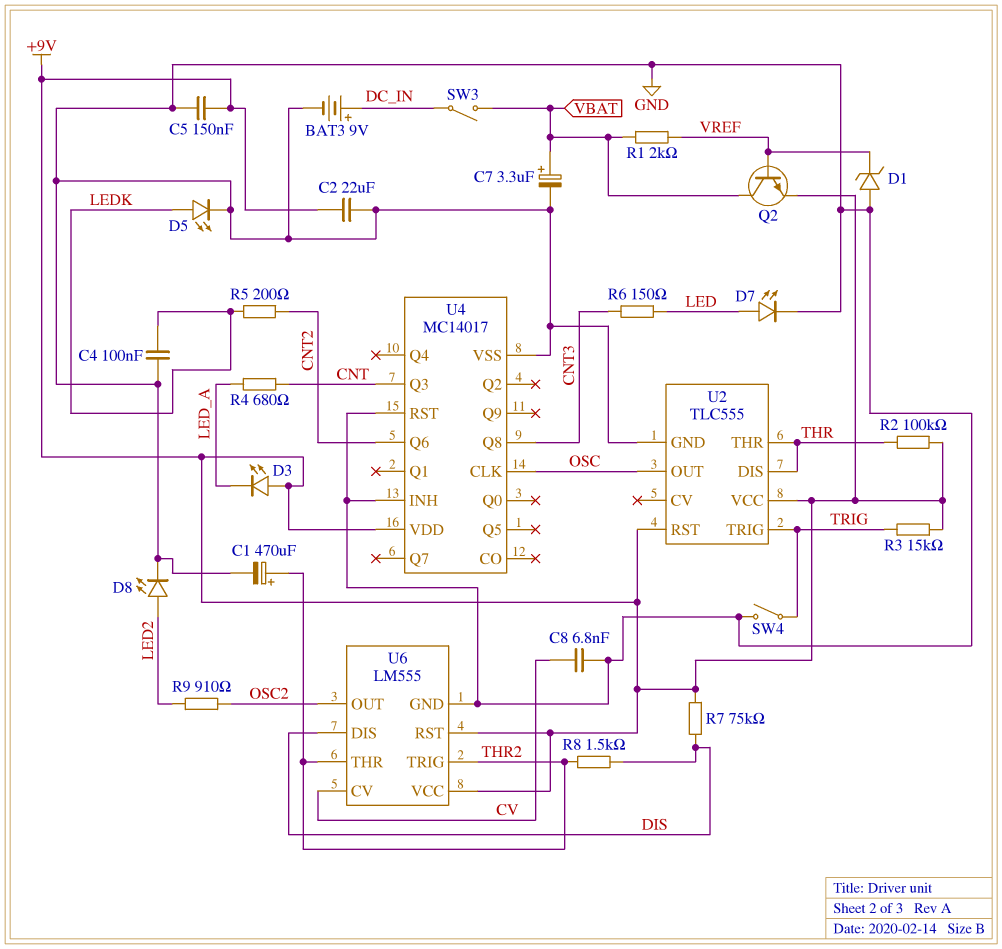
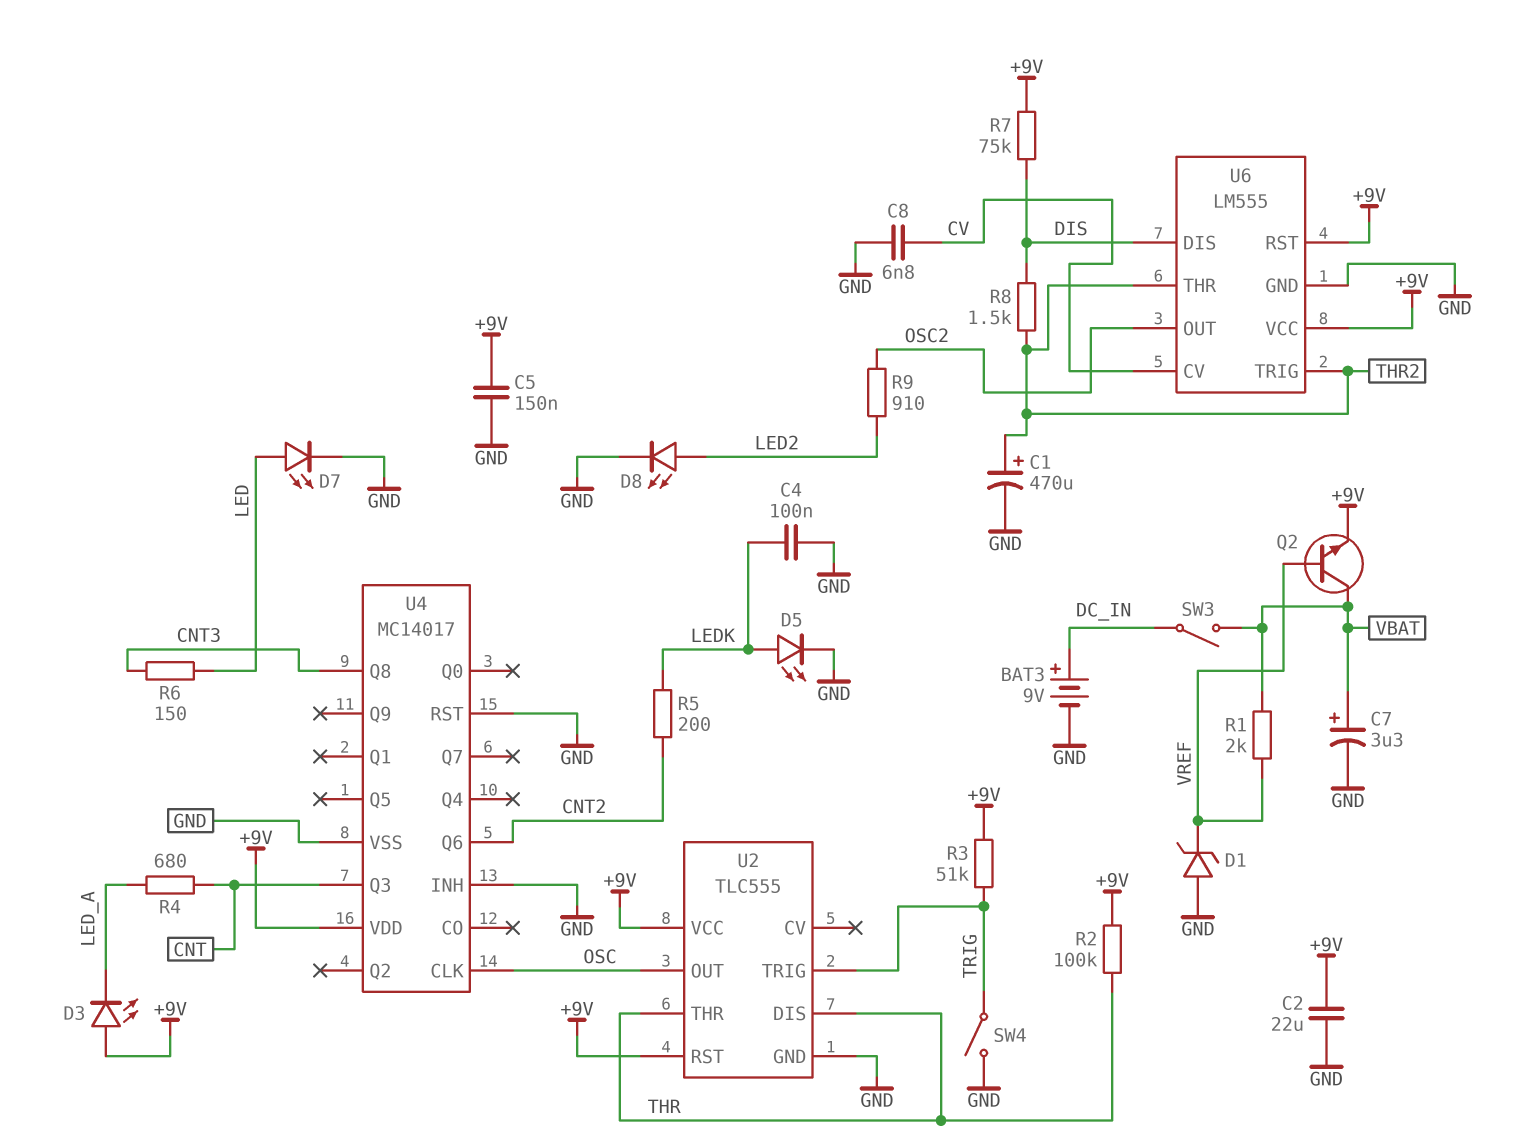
R3: 15k (+9V, TRIG) -> 51k (+9V, TRIG)

